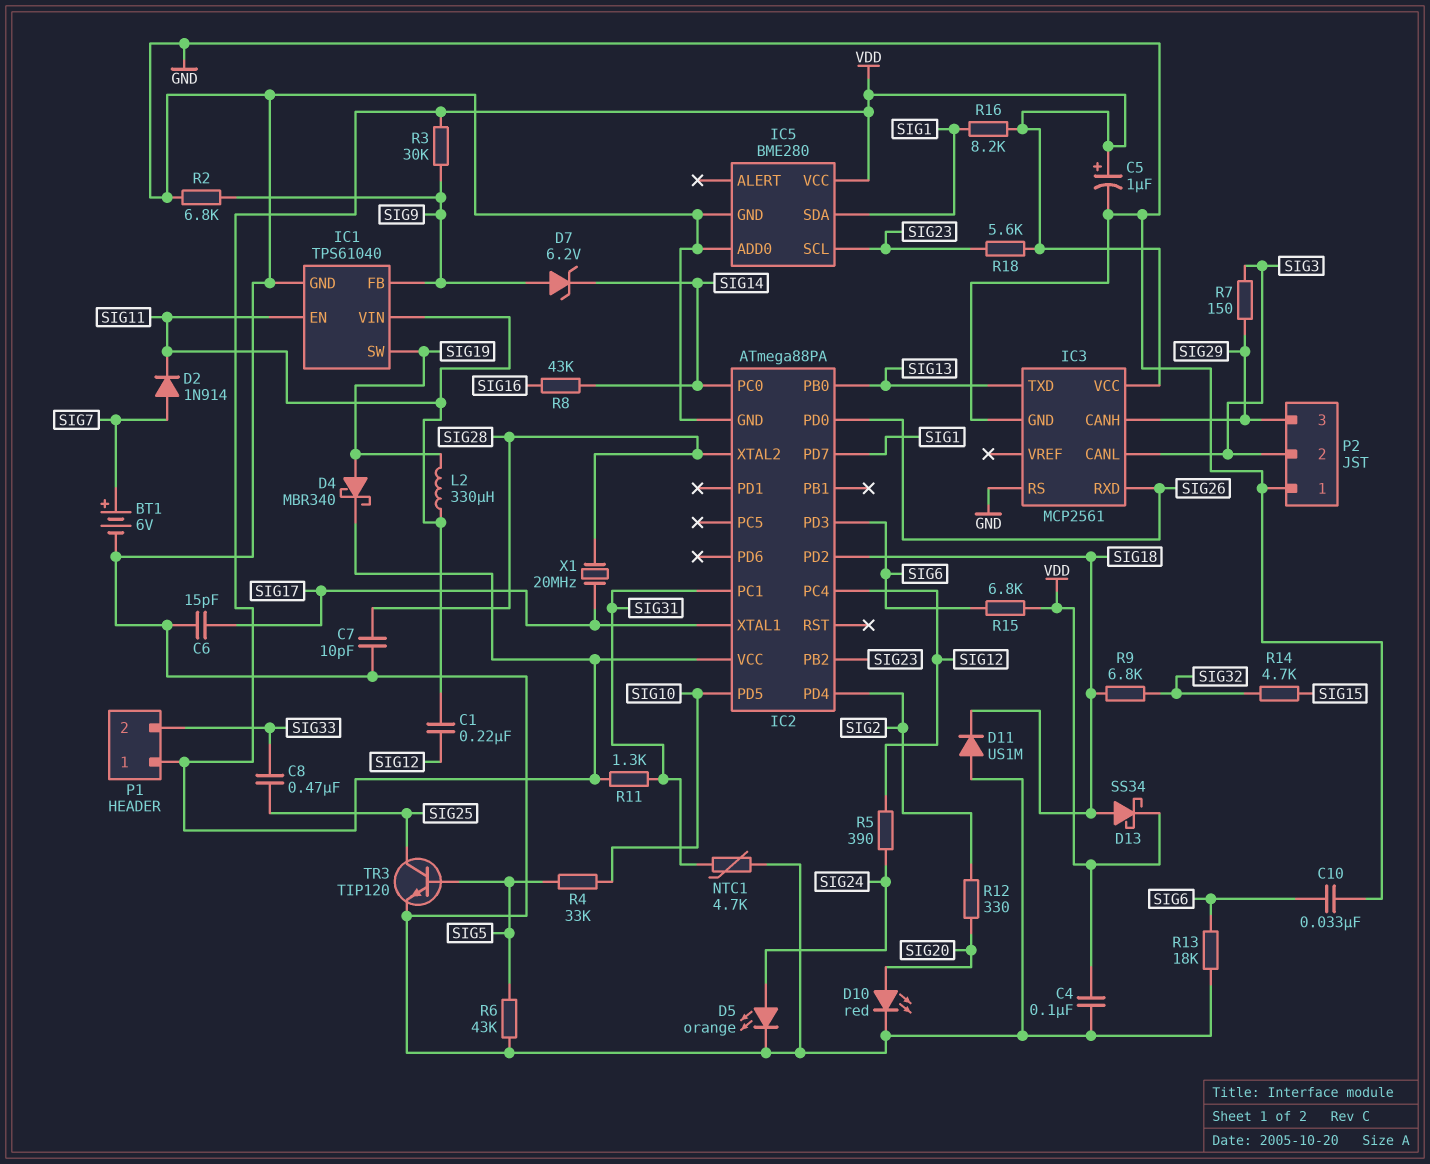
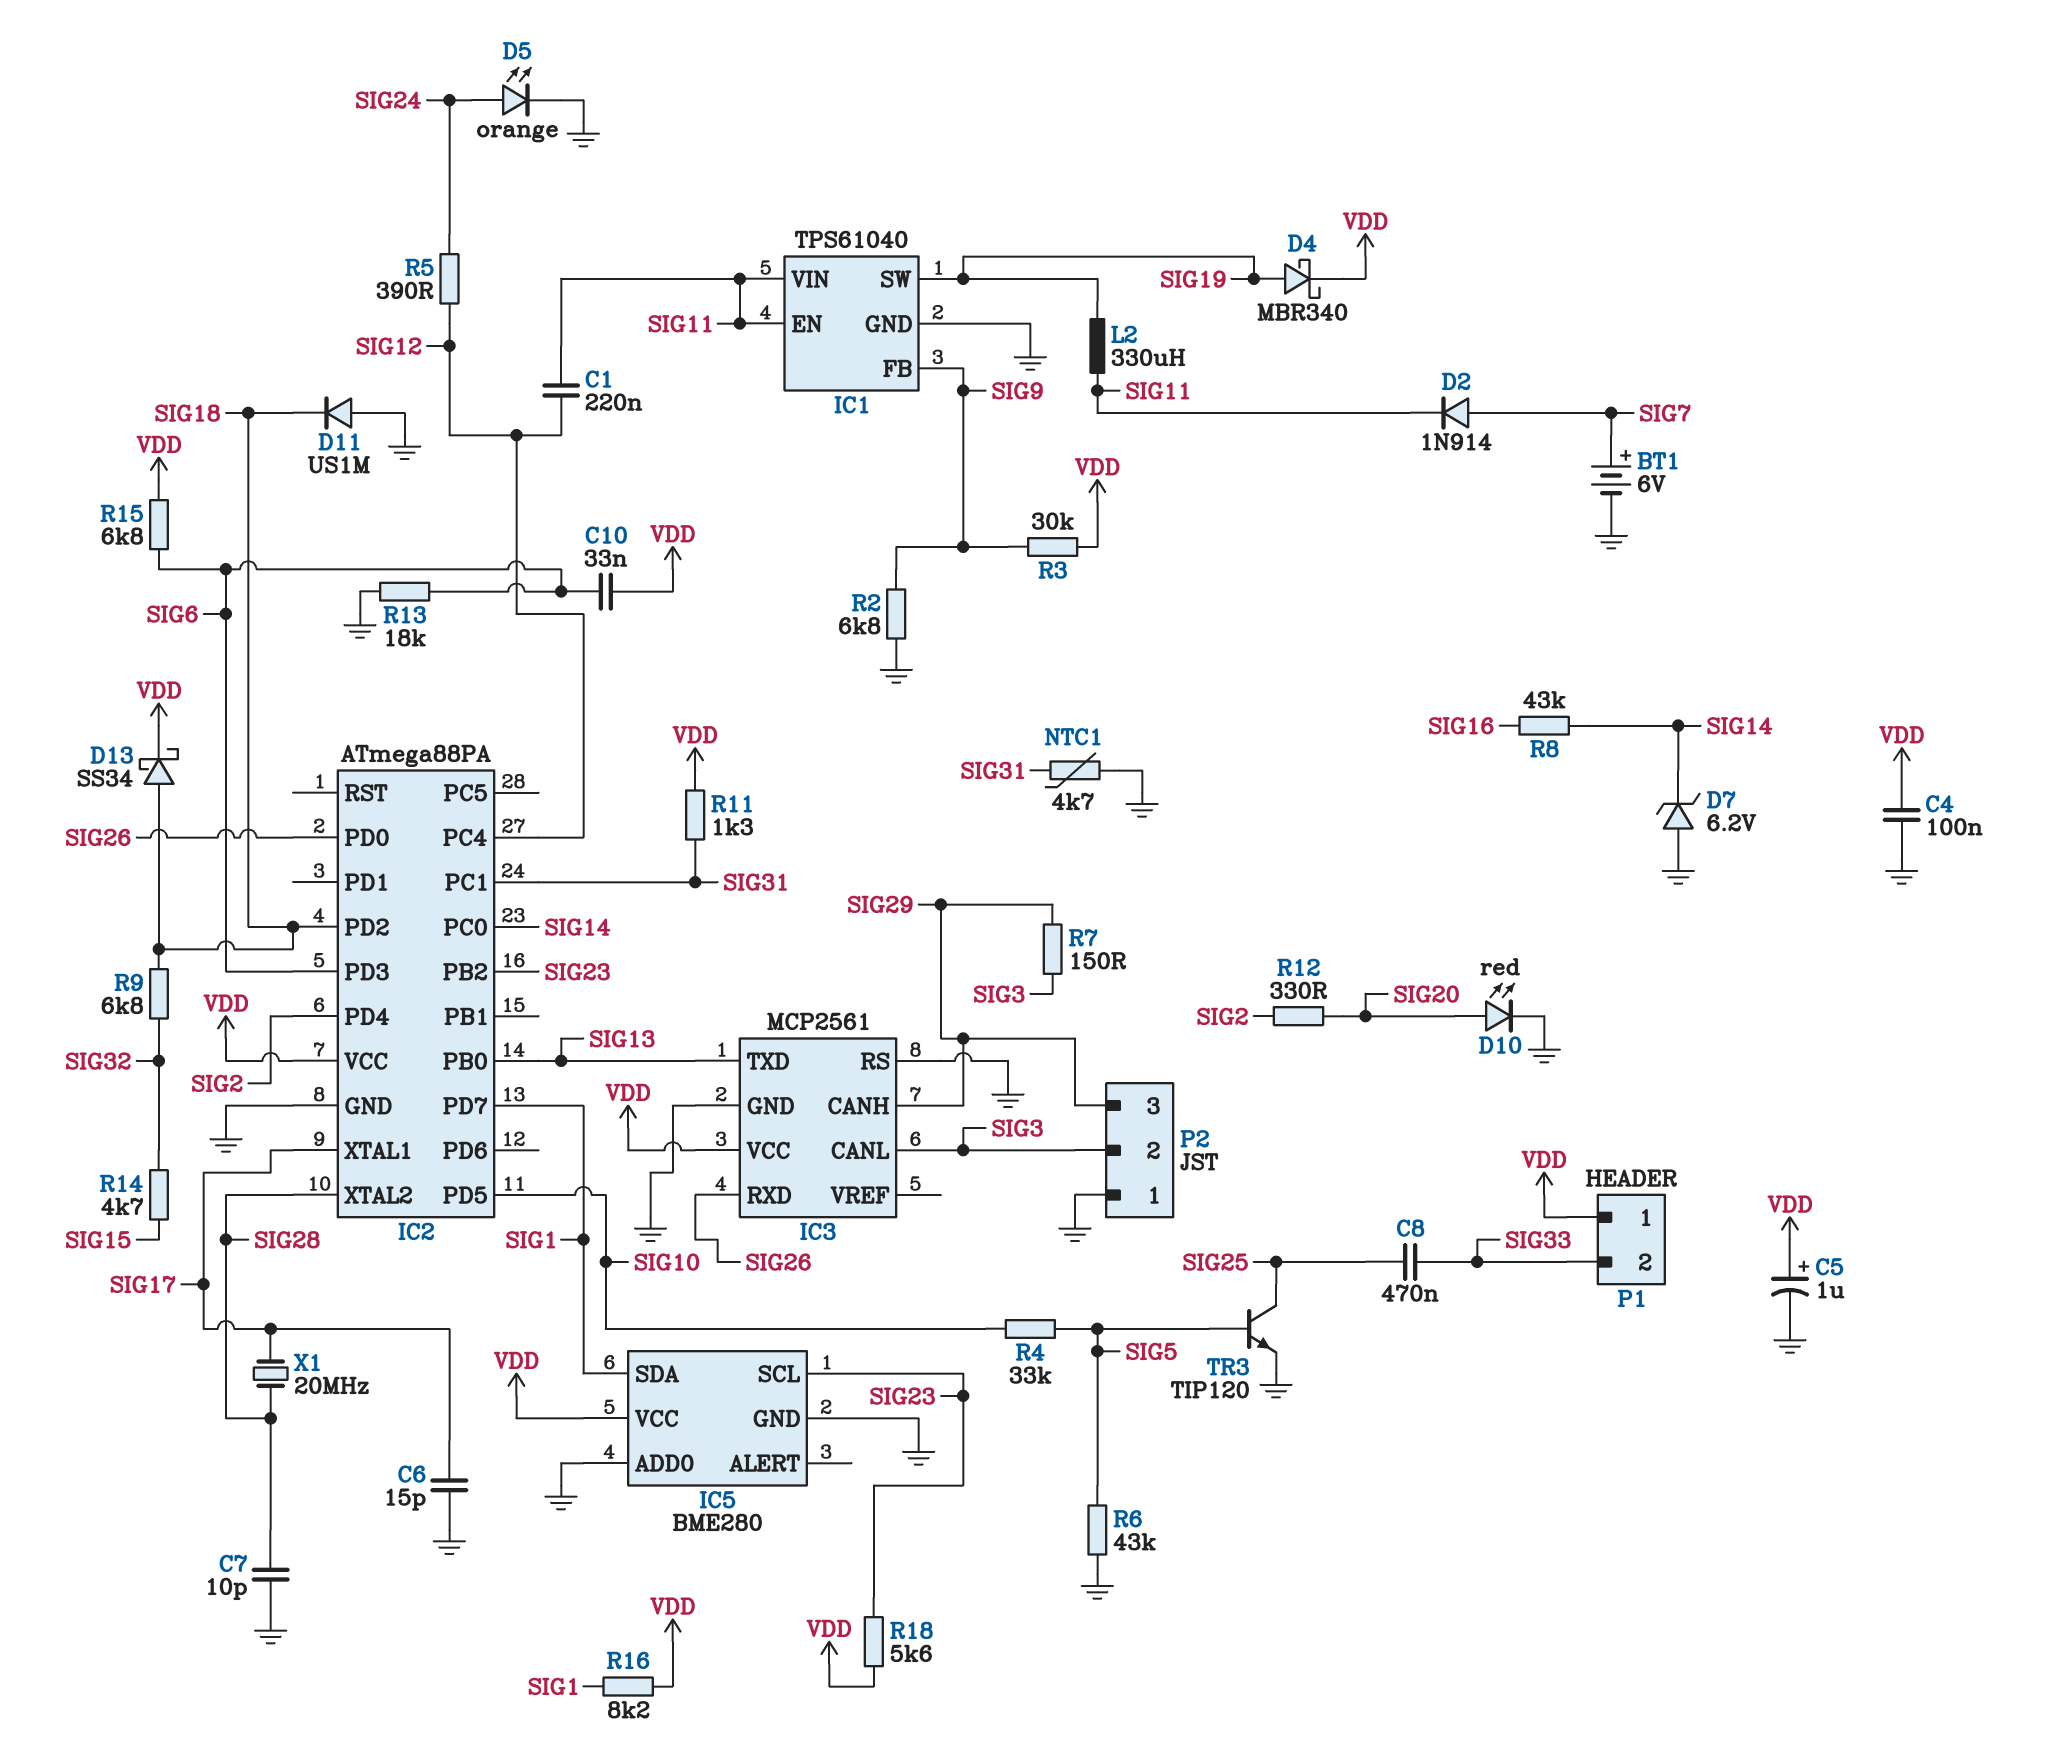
C10: 33nF (GND, SIG6) -> 33nF (SIG6, VDD)
D7: zener 6.2V (A SIG9, K SIG14) -> zener 6.2V (A GND, K SIG14)

